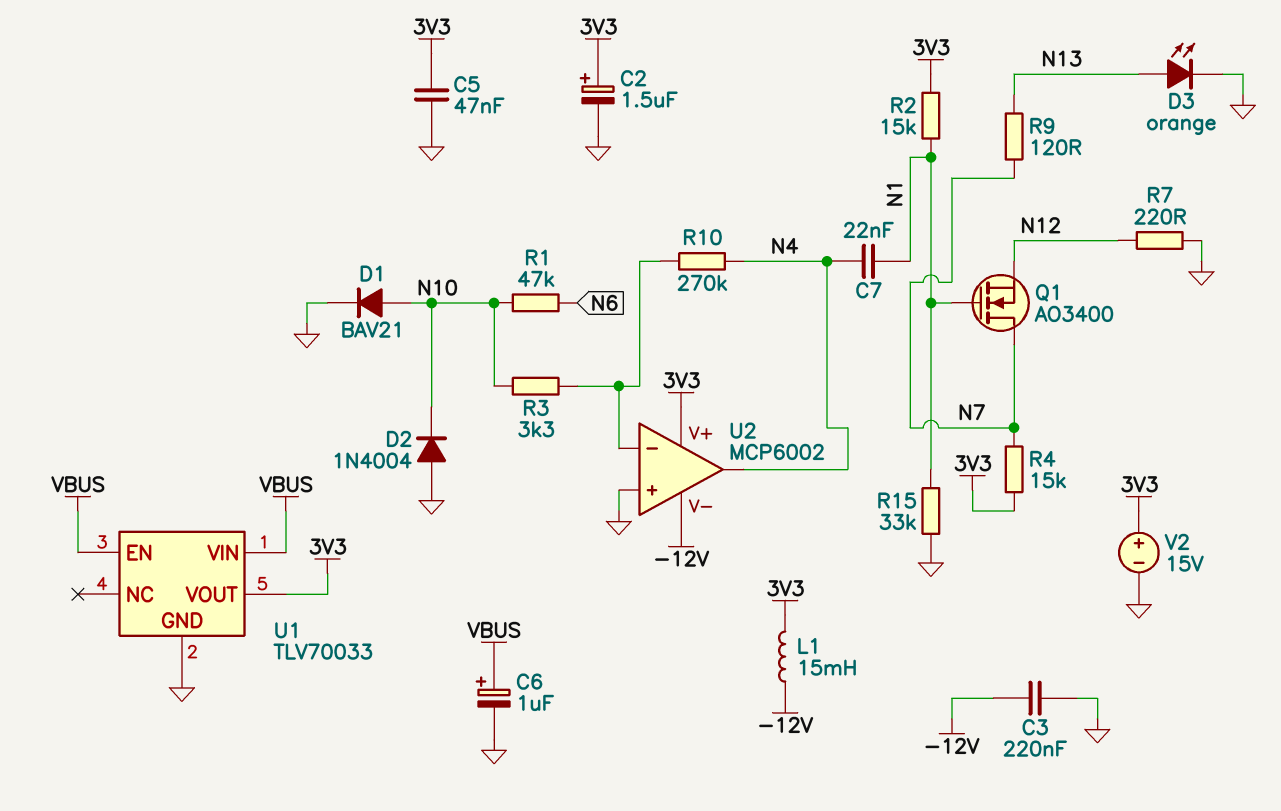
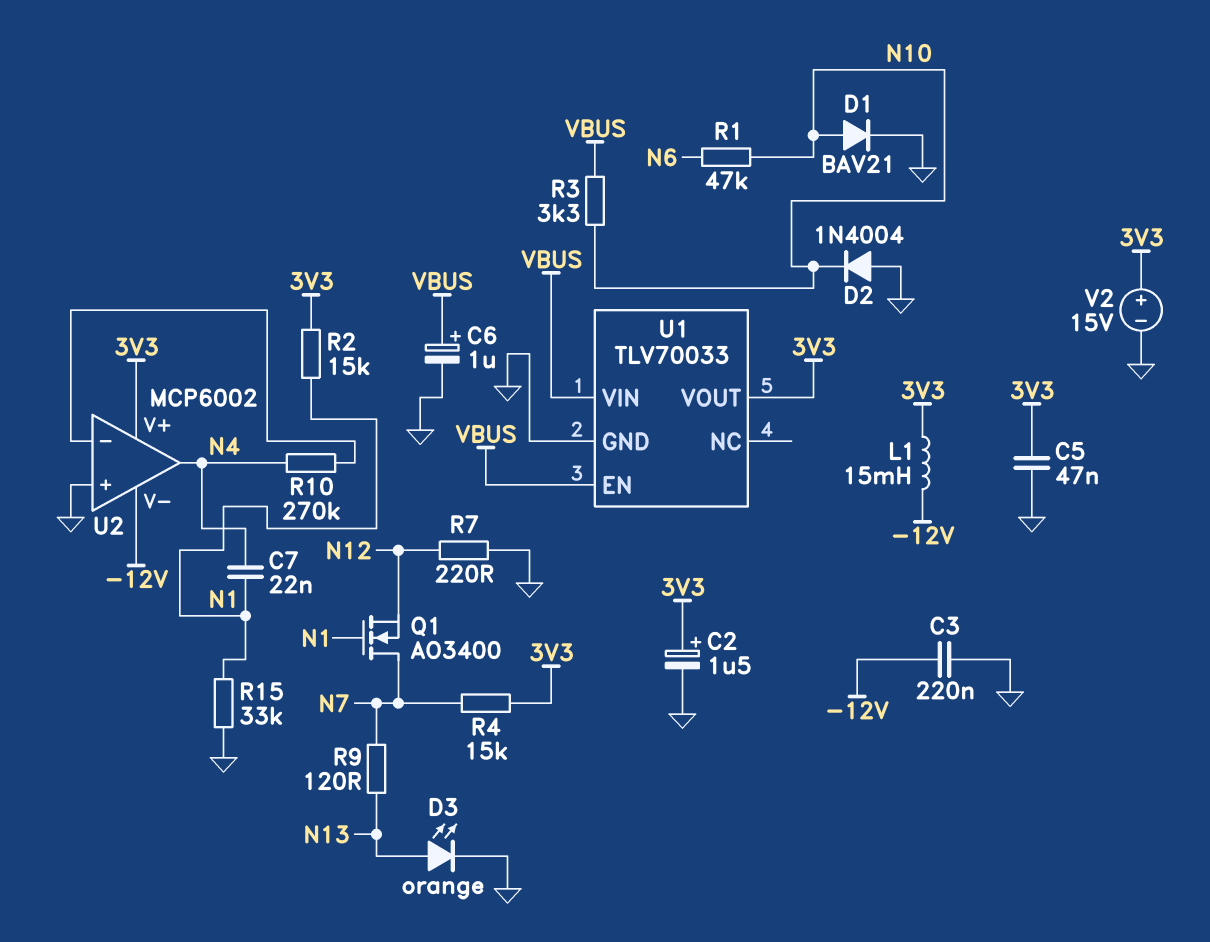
R3: 3.3k (N10, U2/in-) -> 3.3k (N10, VBUS)

